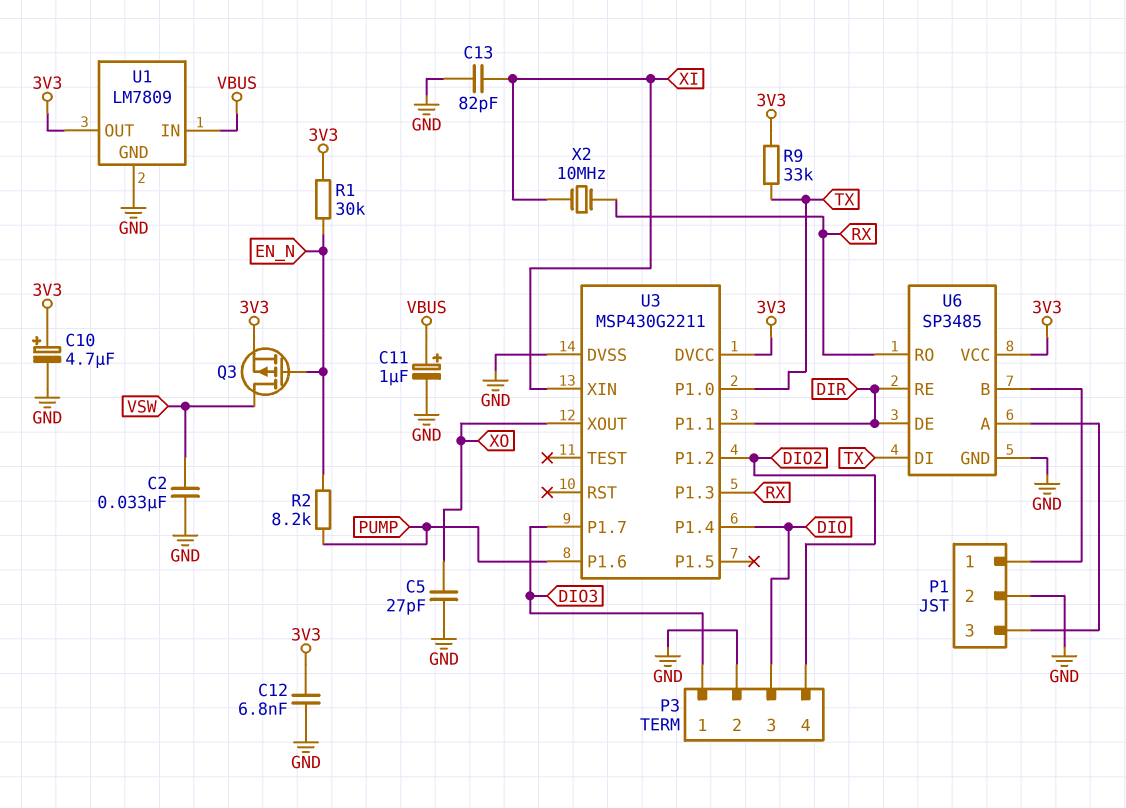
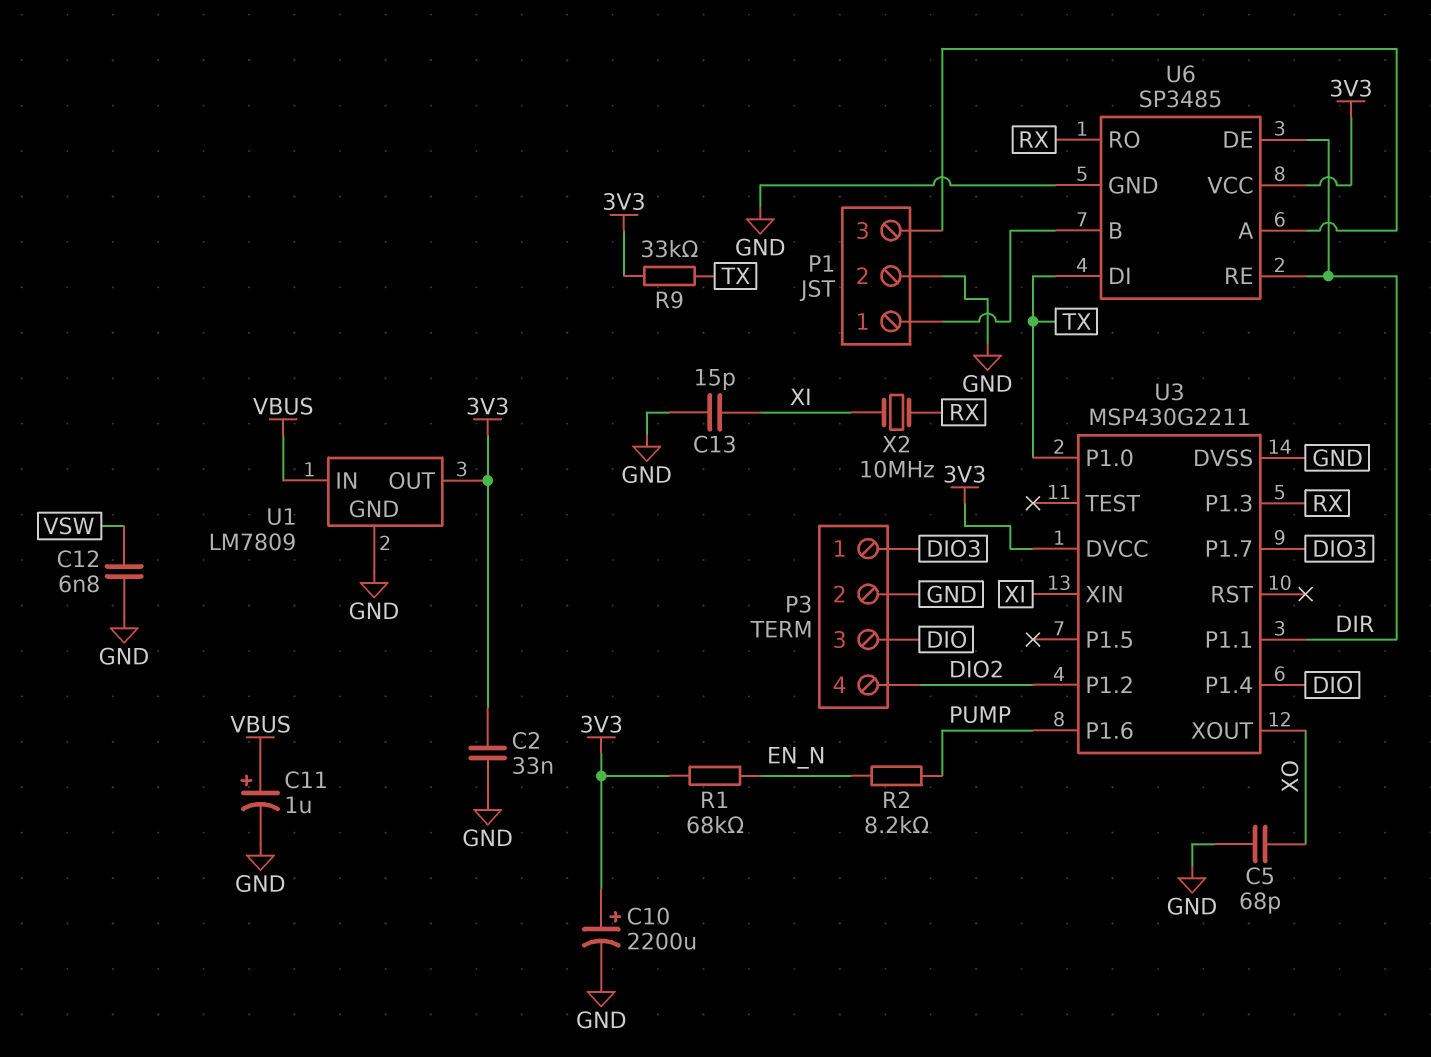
C2: 33nF (GND, VSW) -> 33nF (3V3, GND)
C5: 27pF (GND, XO) -> 68pF (GND, XO)
C10: 4.7uF (plus 3V3, minus GND) -> 2200uF (plus 3V3, minus GND)
C12: 6.8nF (3V3, GND) -> 6.8nF (GND, VSW)
C13: 82pF (GND, XI) -> 15pF (GND, XI)
Q3: PMOS (G EN_N, D VSW, S 3V3) -> none
R1: 30k (3V3, EN_N) -> 68k (3V3, EN_N)

